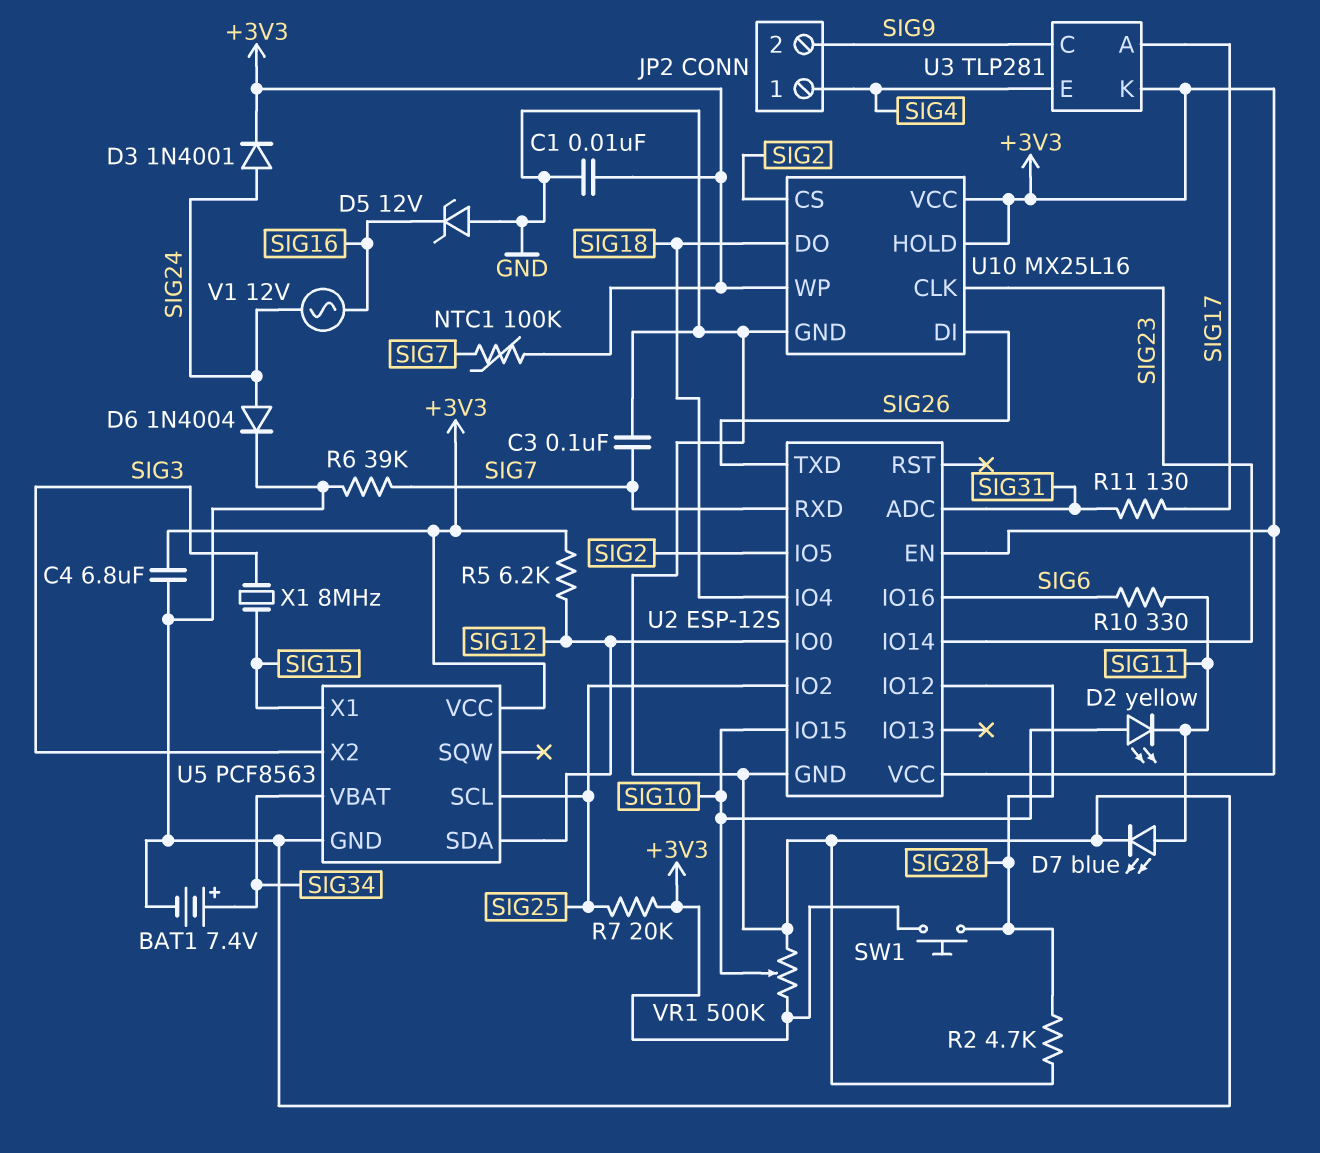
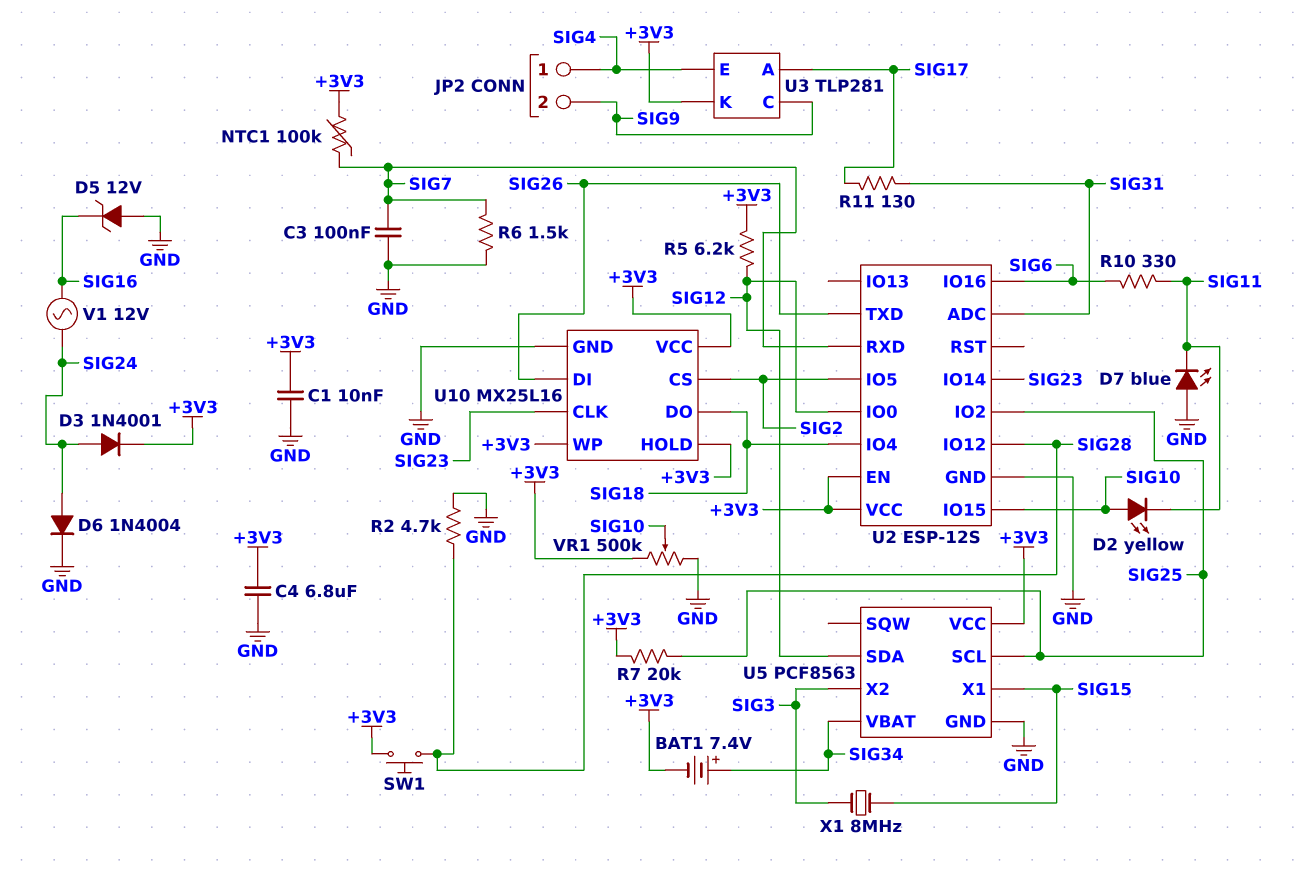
BAT1: 7.4V (plus SIG34, minus GND) -> 7.4V (plus SIG34, minus +3V3)
D7: LED blue (A SIG11, K GND) -> LED blue (A GND, K SIG11)
R6: 39k (GND, SIG7) -> 1.5k (GND, SIG7)

